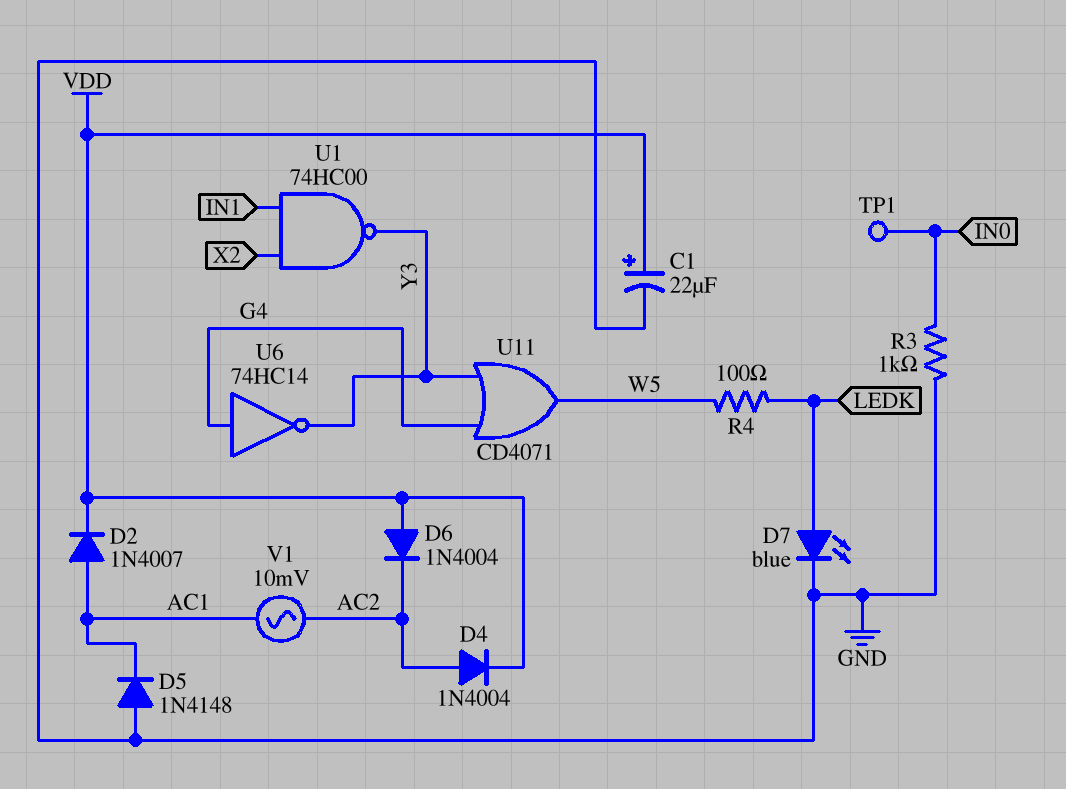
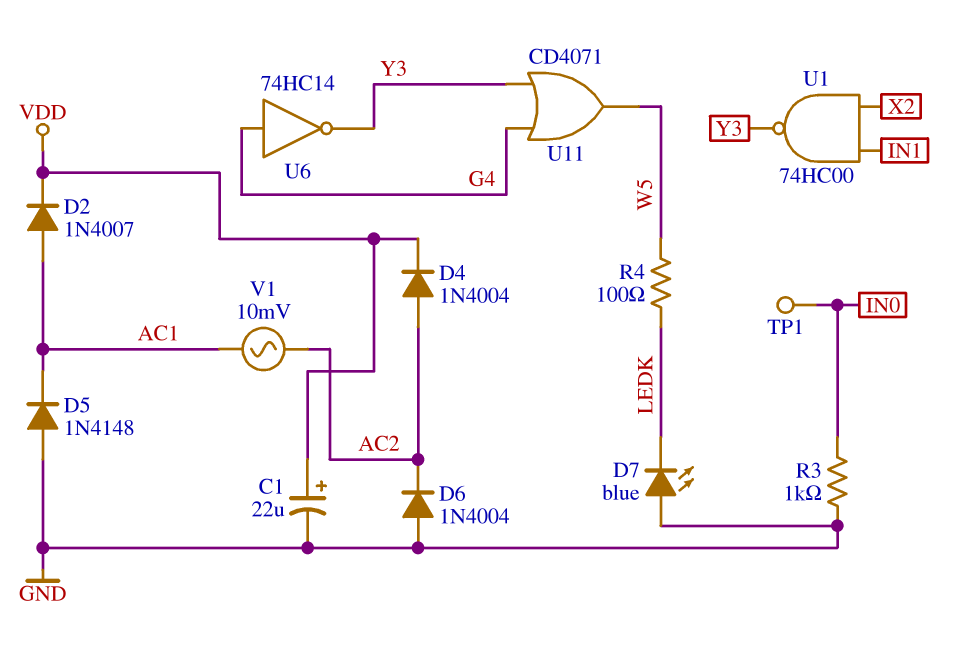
D6: diode 1N4004 (A VDD, K AC2) -> diode 1N4004 (A GND, K AC2)
D7: LED blue (A LEDK, K GND) -> LED blue (A GND, K LEDK)

